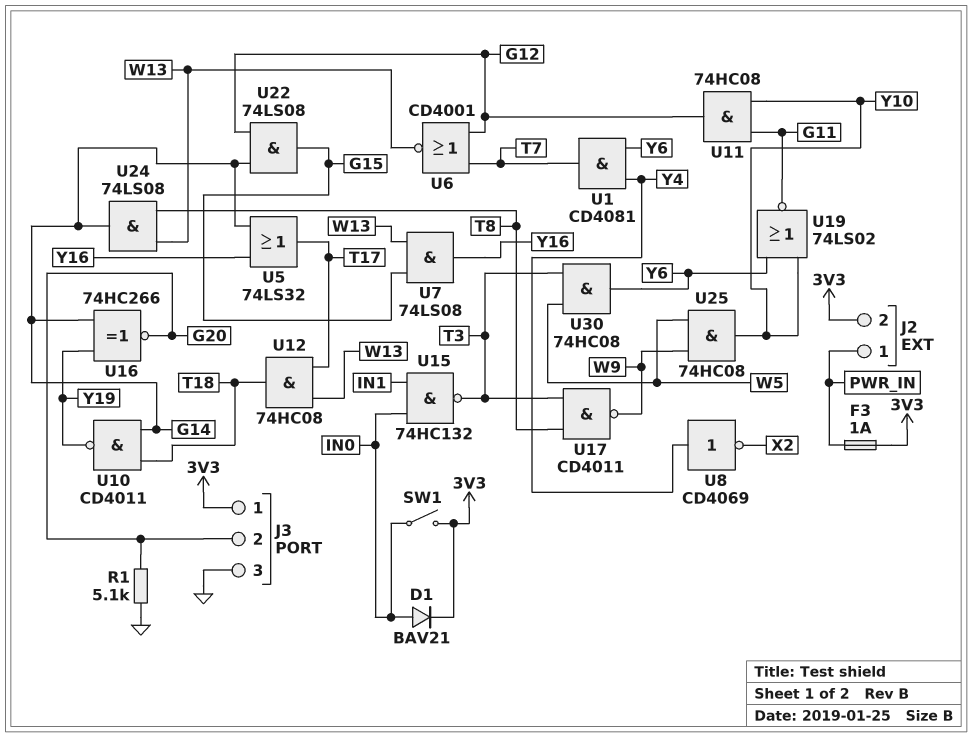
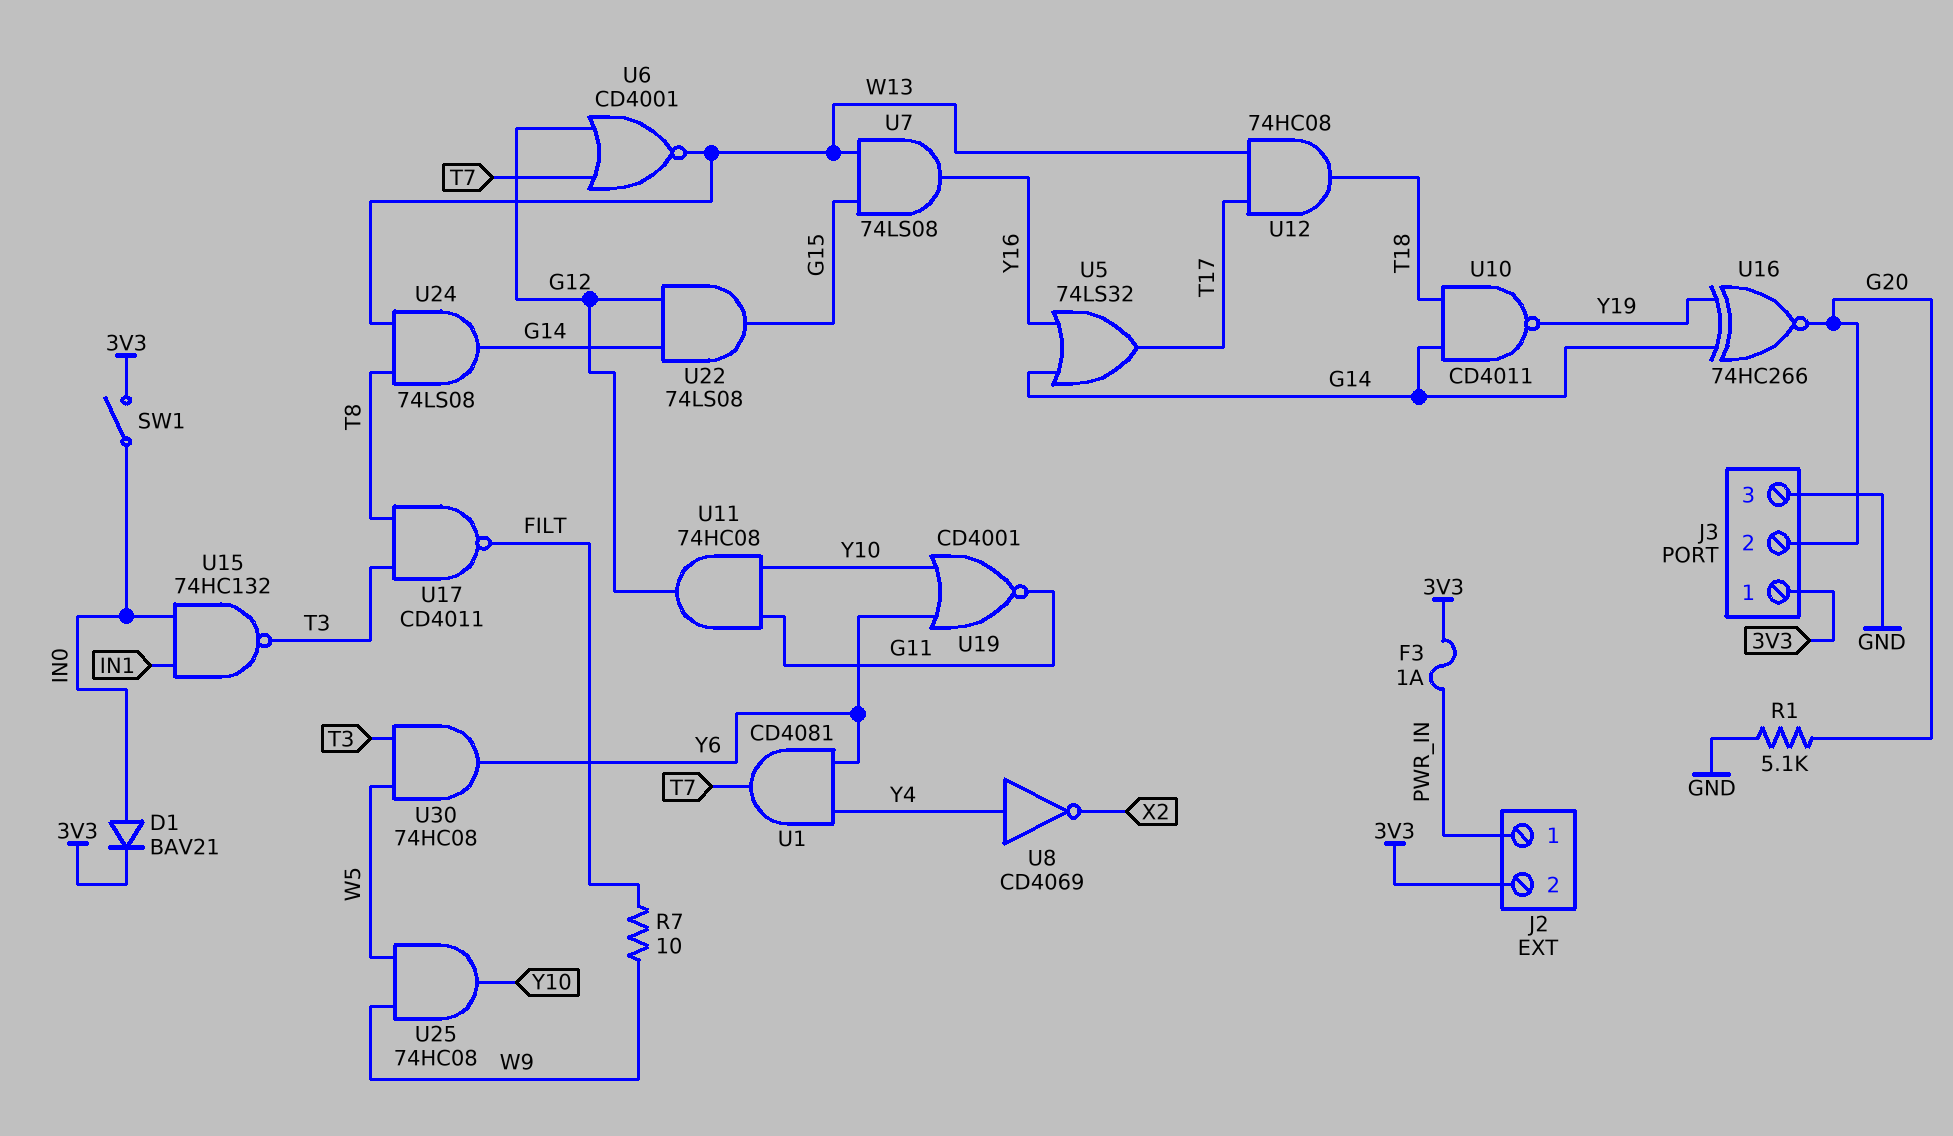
R7: none -> 10 (FILT, W9)
U17: NAND CD4011 (in T3, in T8, out W9) -> NAND CD4011 (in T3, in T8, out FILT)
U19: NOR 74LS02 (in Y6, in Y10, out G11) -> NOR CD4001 (in Y6, in Y10, out G11)

